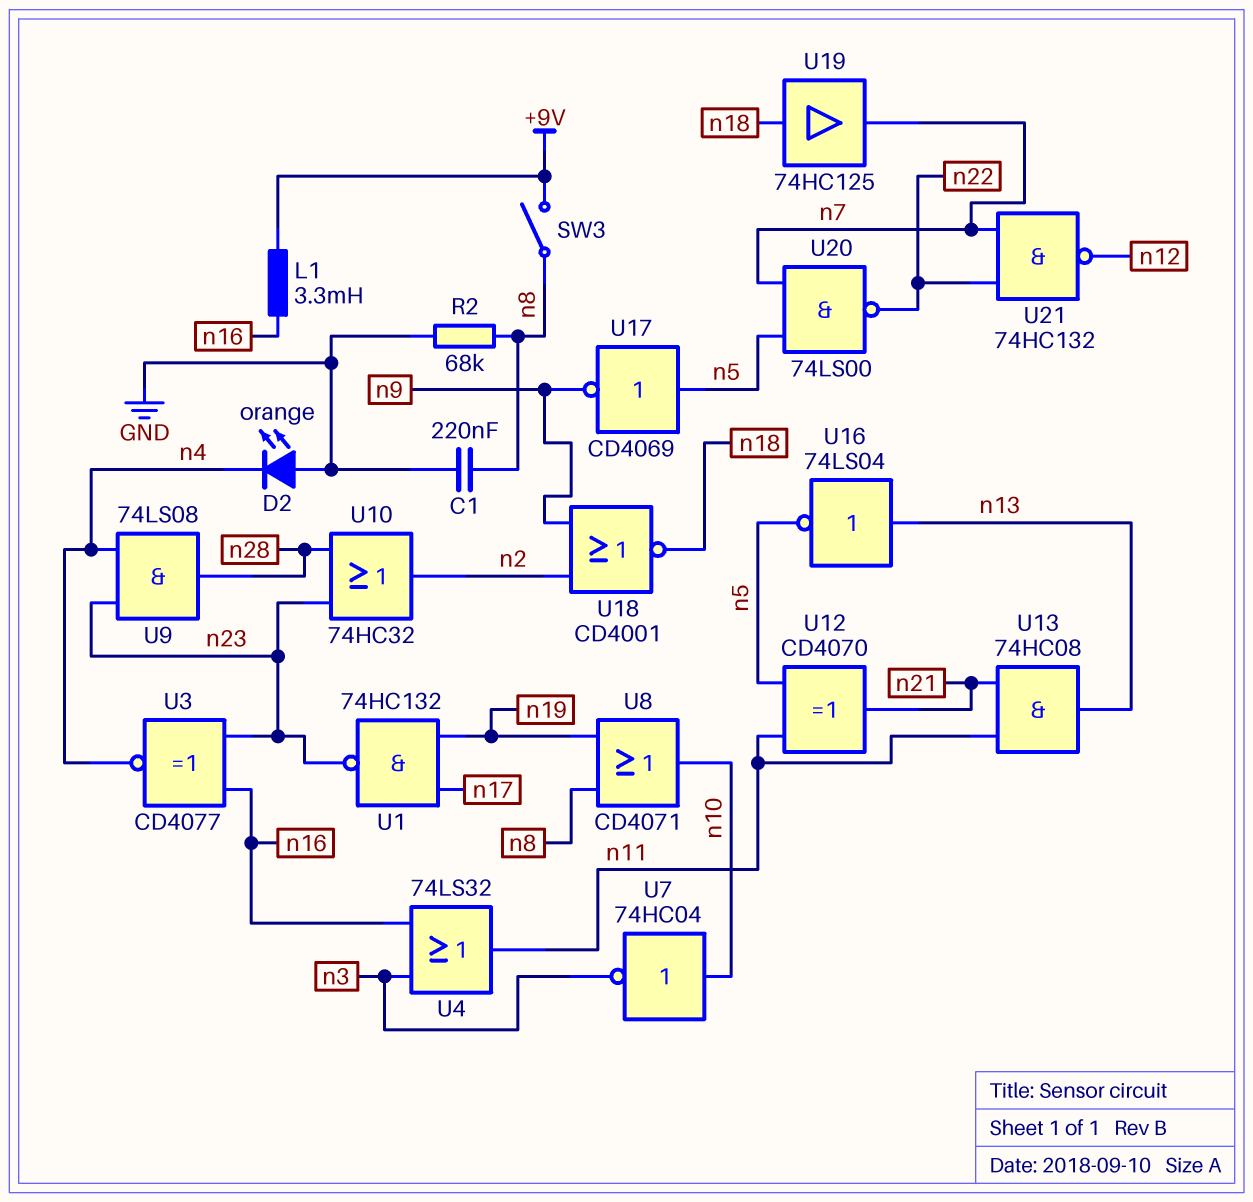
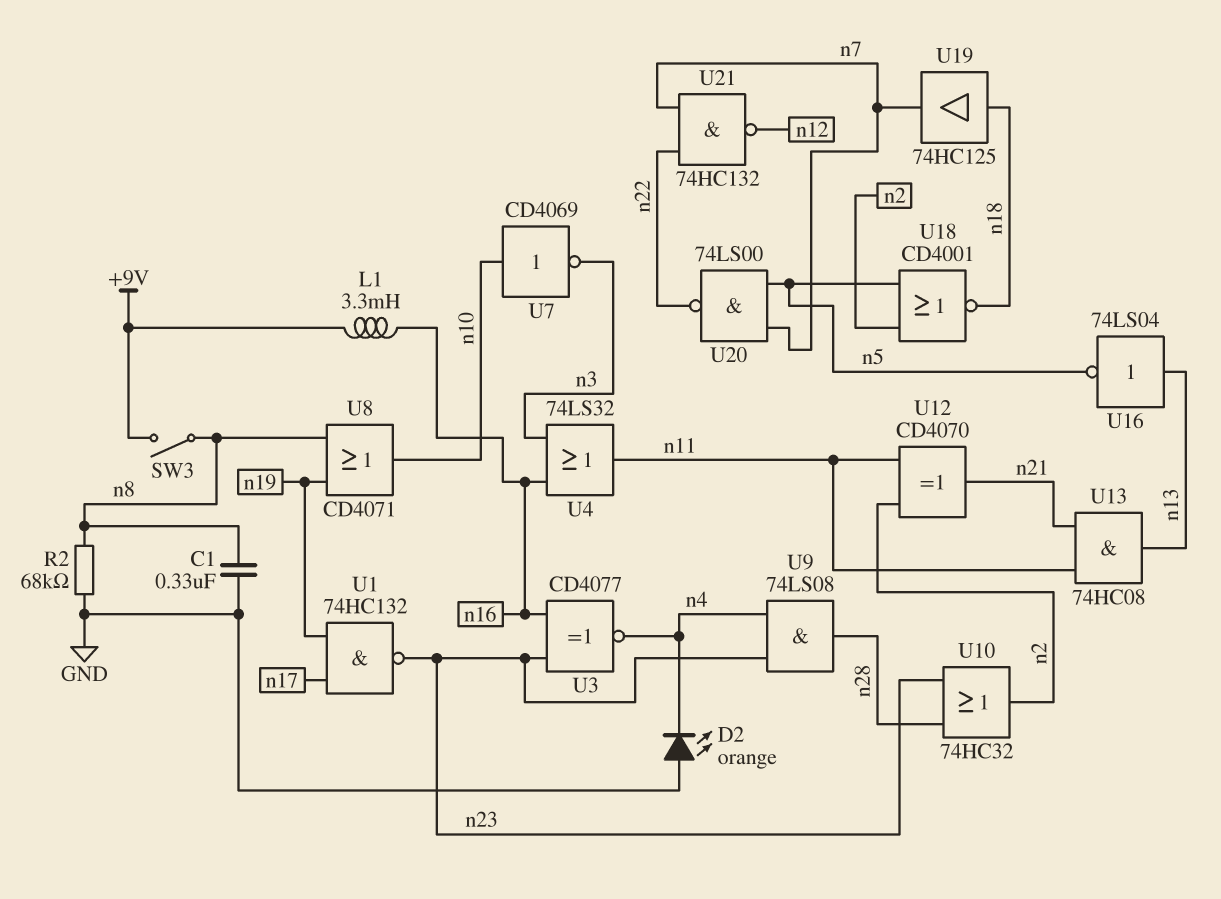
C1: 220nF (GND, n8) -> 330nF (GND, n8)
U7: NOT 74HC04 (in n10, out n3) -> NOT CD4069 (in n10, out n3)
U12: XOR CD4070 (in n5, in n11, out n21) -> XOR CD4070 (in n2, in n11, out n21)
U17: NOT CD4069 (in n5, out n9) -> none
U18: NOR CD4001 (in n2, in n9, out n18) -> NOR CD4001 (in n2, in n5, out n18)

